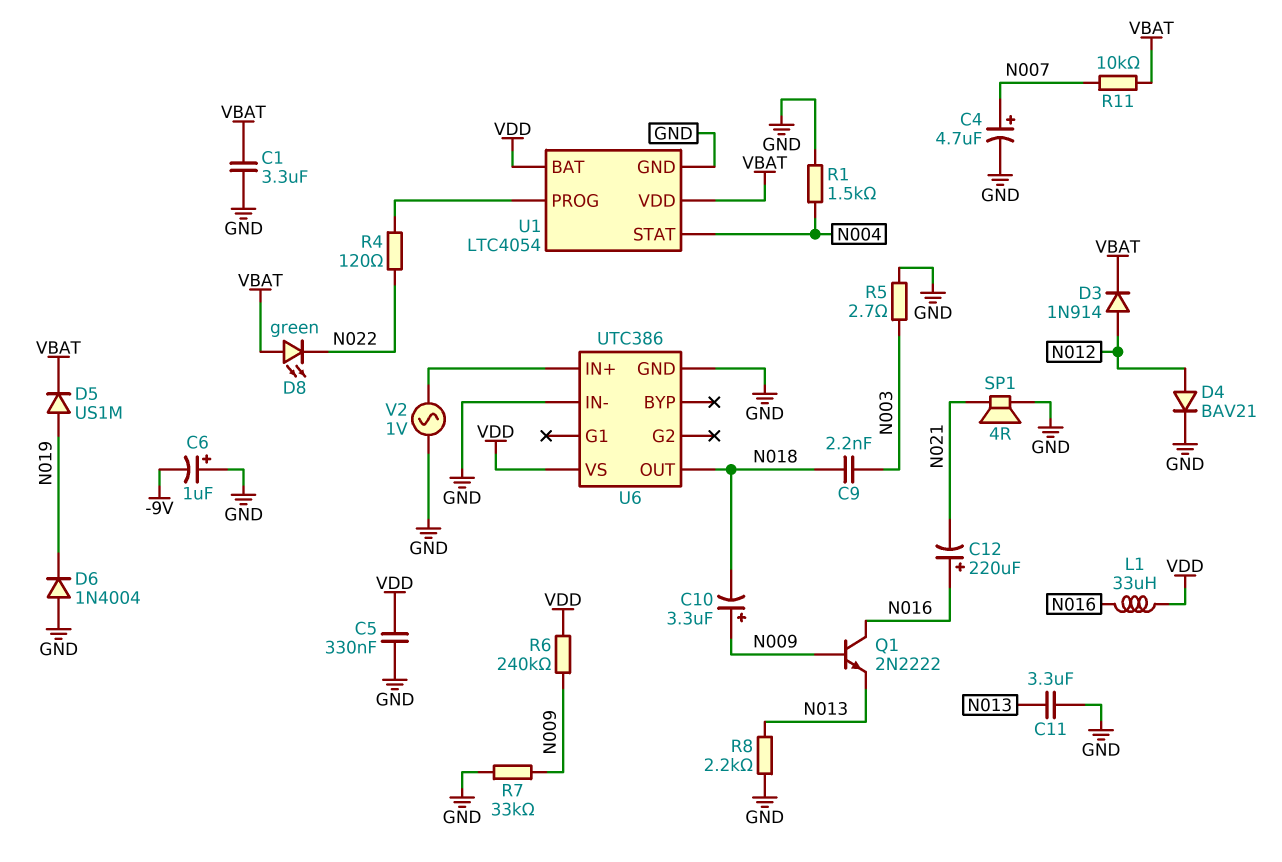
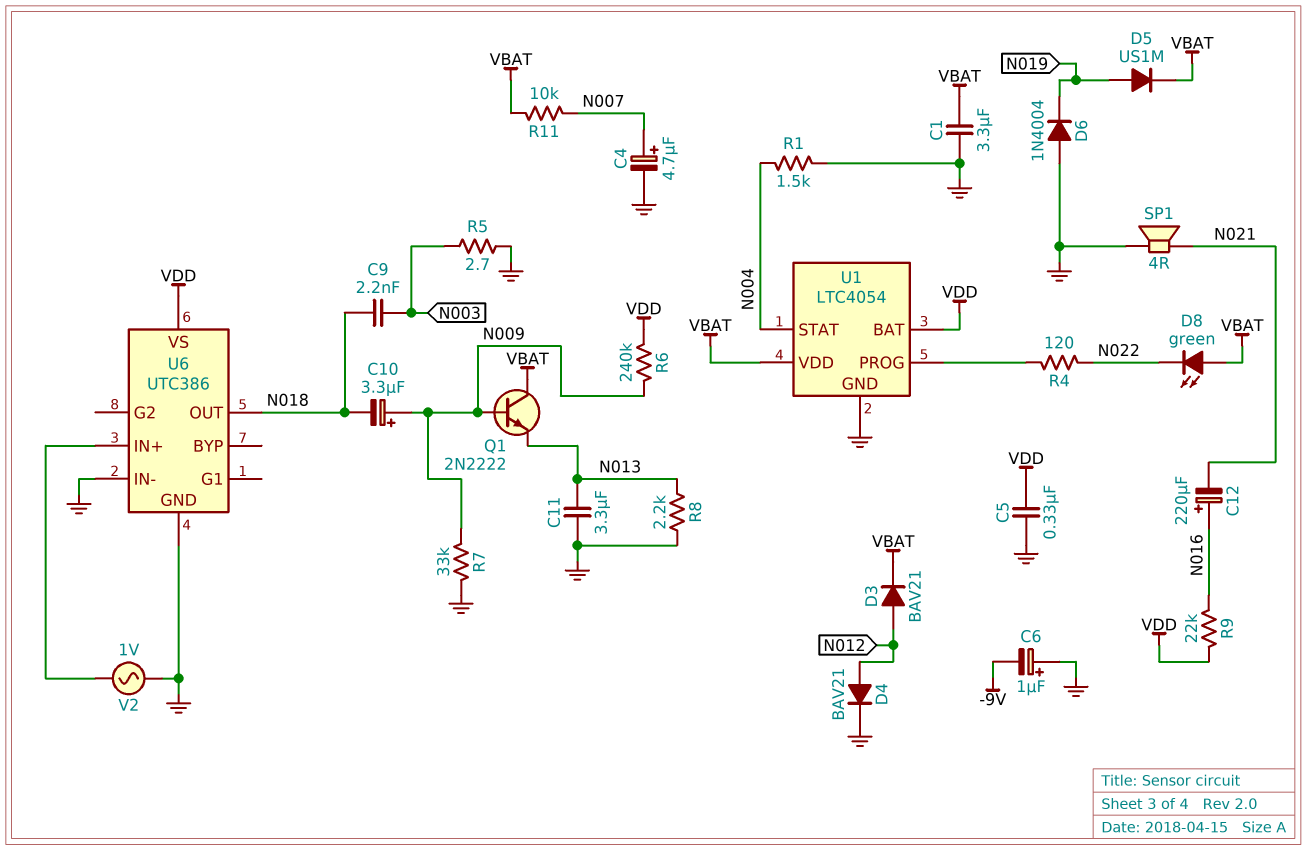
D3: diode 1N914 (A N012, K VBAT) -> diode BAV21 (A N012, K VBAT)
L1: 33uH (N016, VDD) -> none
Q1: NPN 2N2222 (B N009, C N016, E N013) -> NPN 2N2222 (B N009, C VBAT, E N013)
R9: none -> 22k (N016, VDD)

